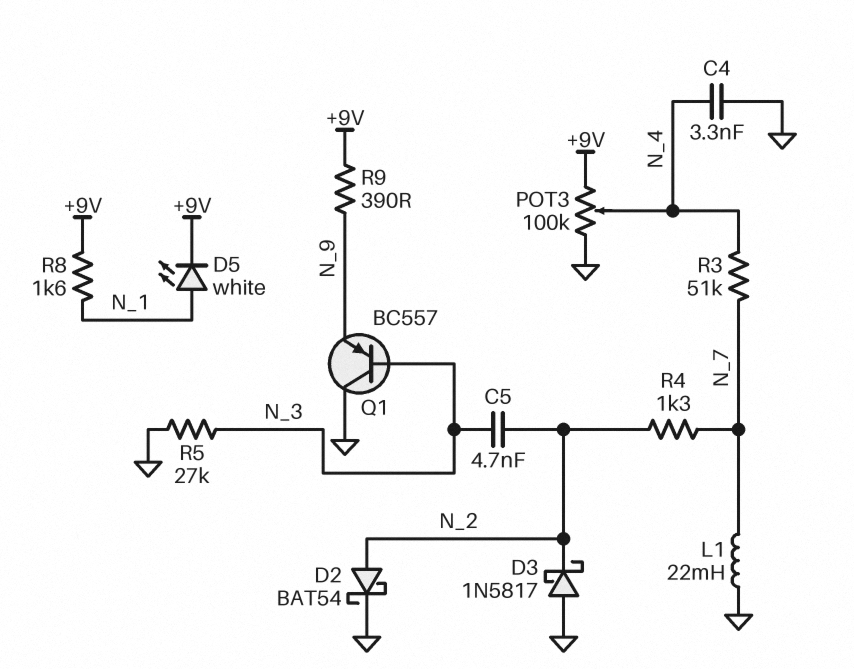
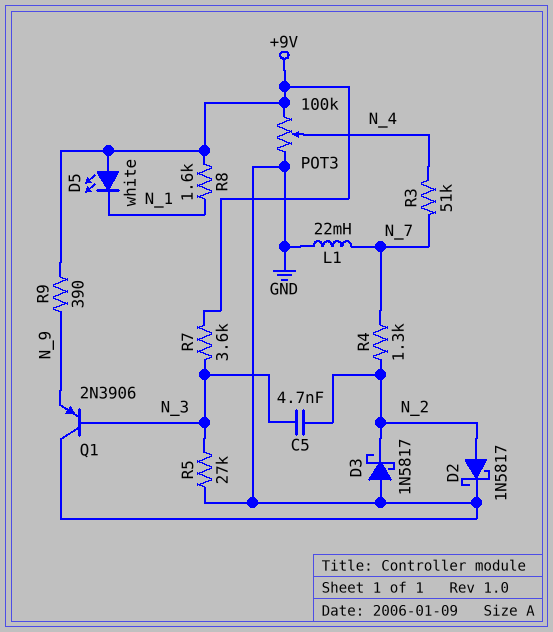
C4: 3.3nF (GND, N_4) -> none
D2: schottky BAT54 (A N_2, K GND) -> schottky 1N5817 (A N_2, K GND)
D5: LED white (A N_1, K +9V) -> LED white (A +9V, K N_1)
Q1: PNP BC557 (B N_3, C GND, E N_9) -> PNP 2N3906 (B N_3, C GND, E N_9)
R7: none -> 3.6k (+9V, N_3)

